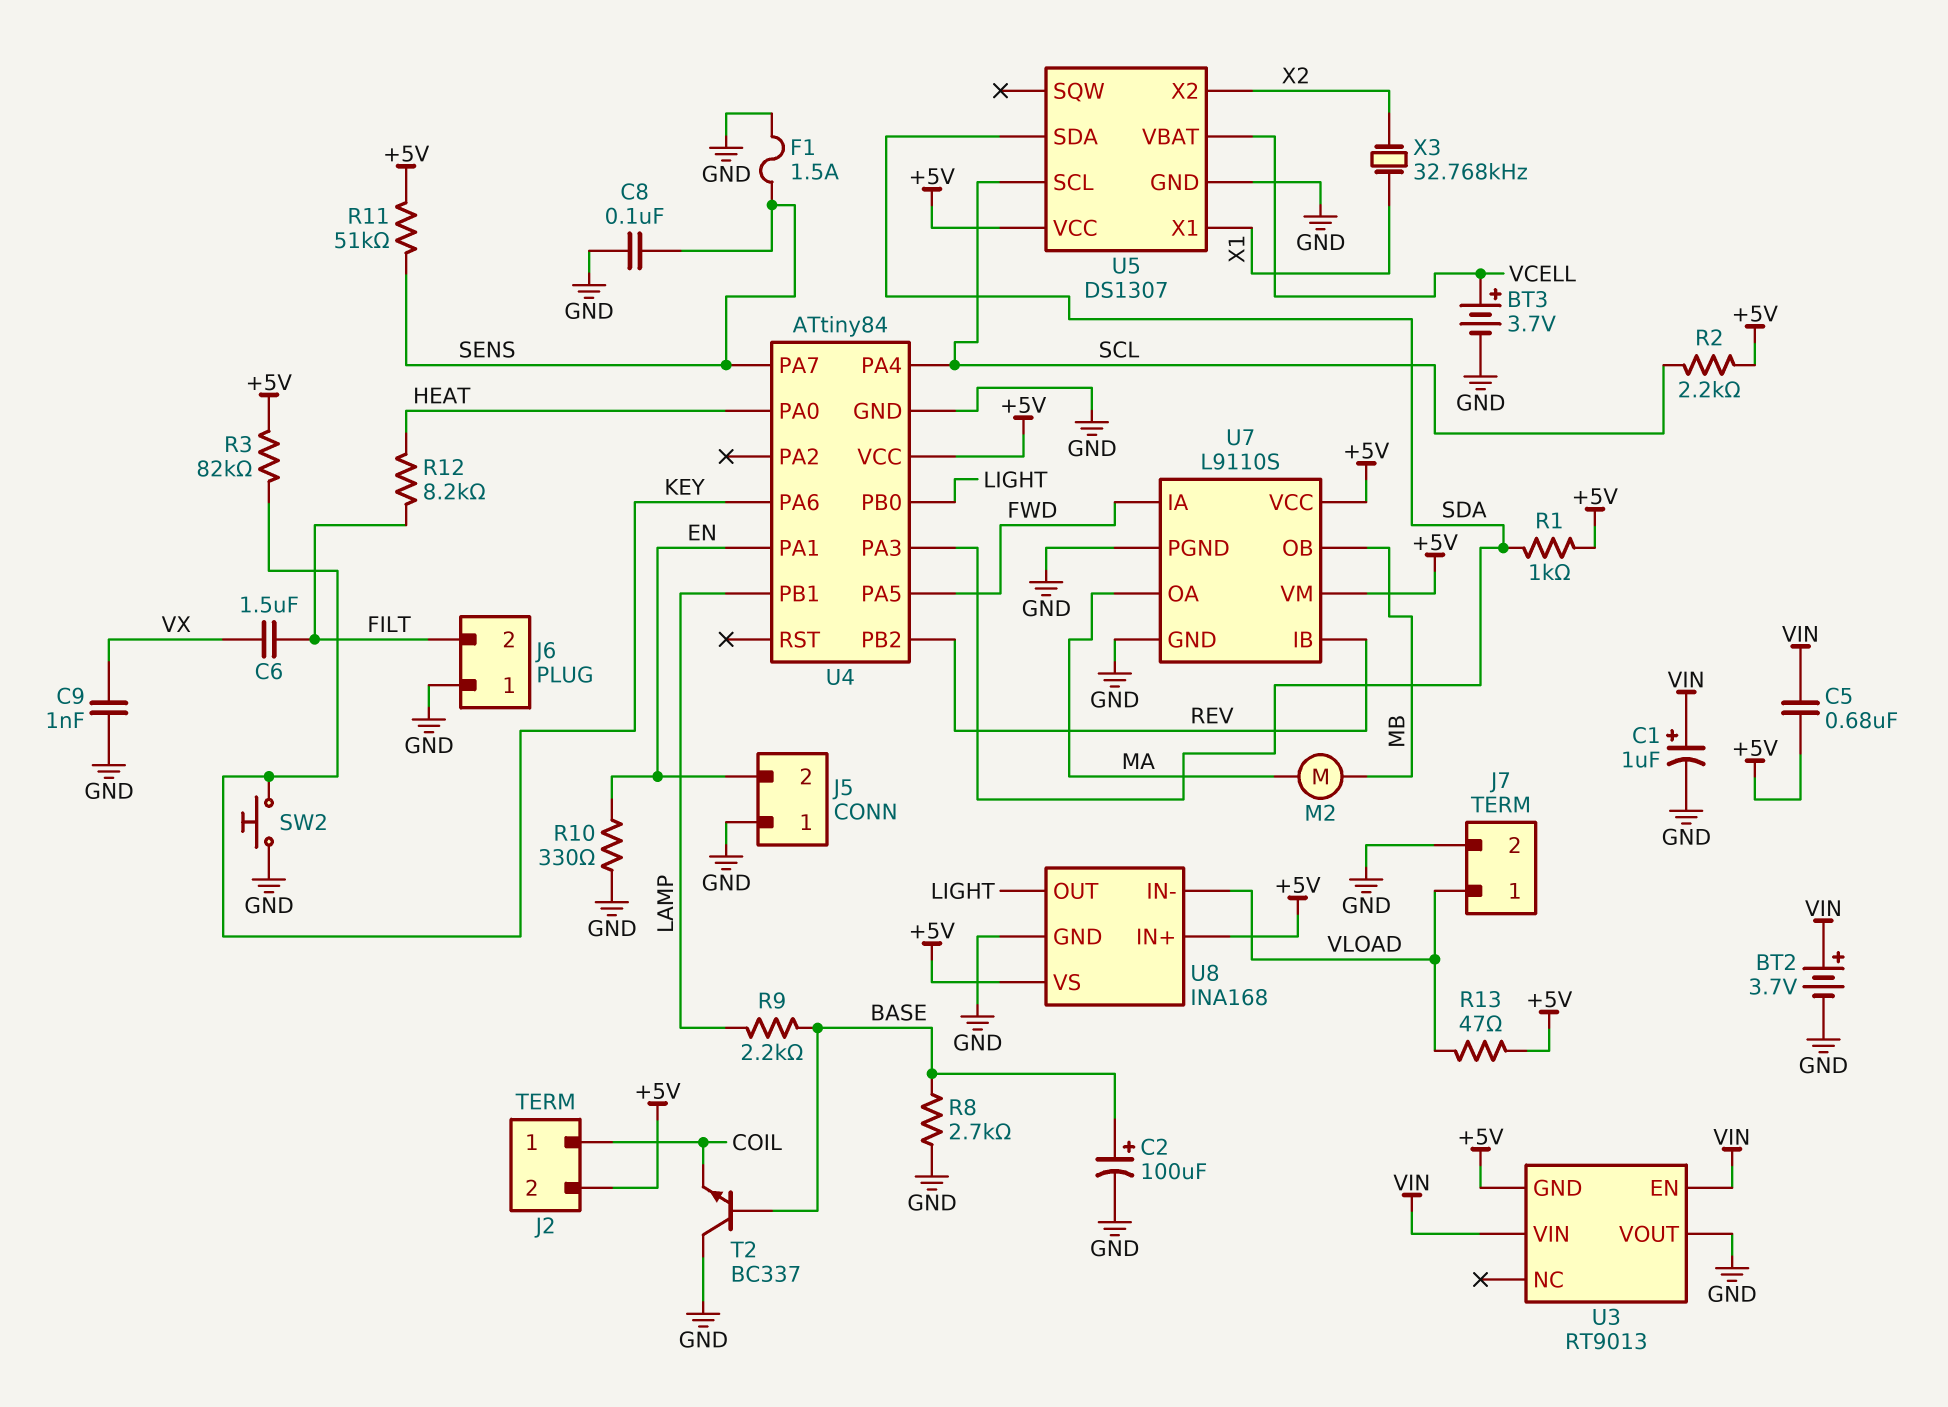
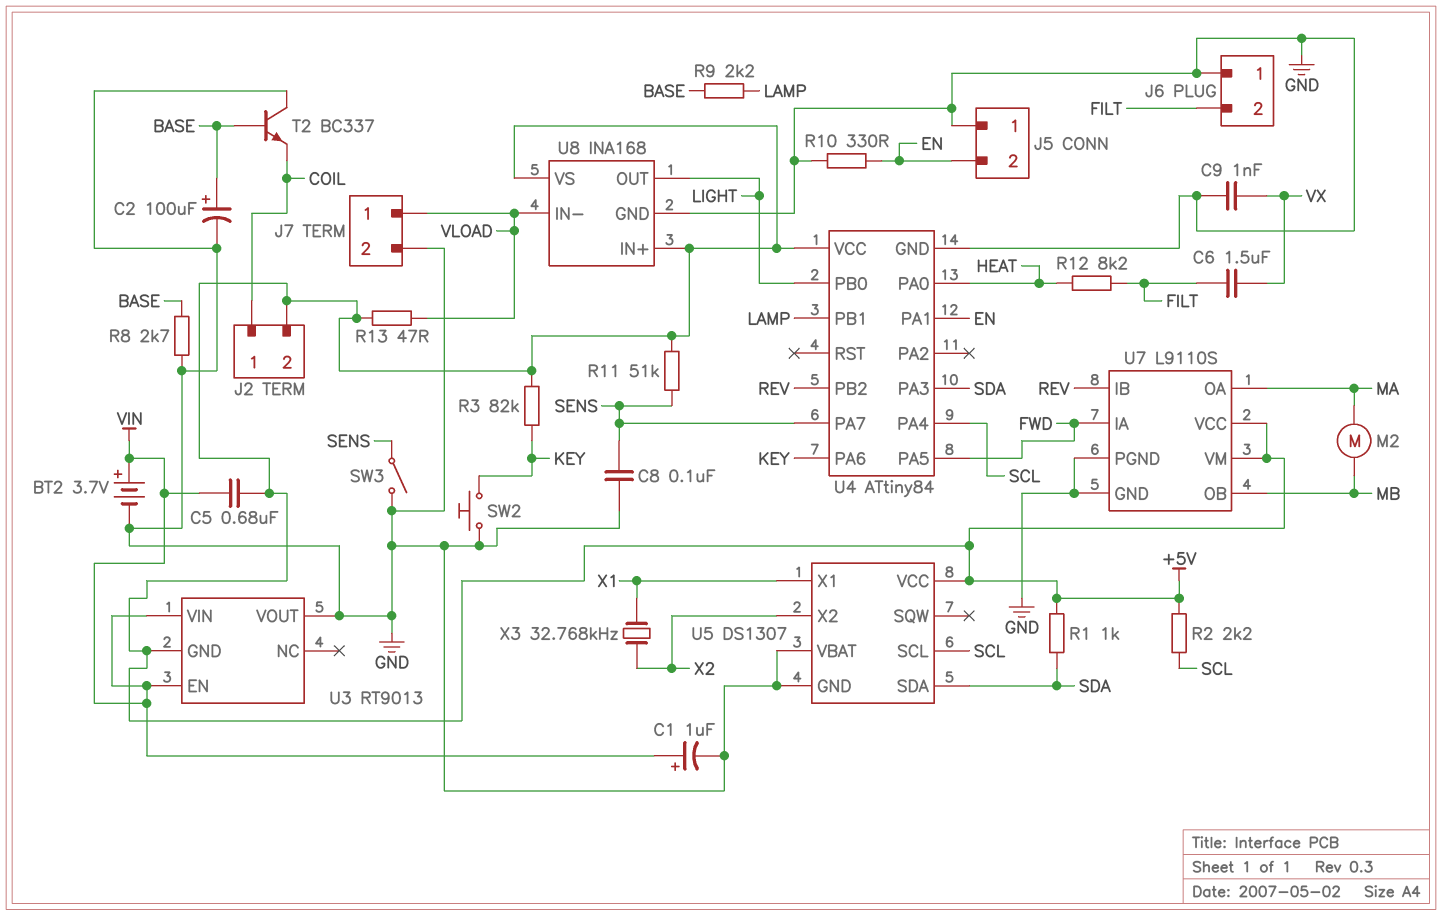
BT3: 3.7V (plus VCELL, minus GND) -> none
F1: 1.5A (GND, SENS) -> none
SW3: none -> switch (GND, SENS)
U5 pin VBAT: VCELL -> GND

